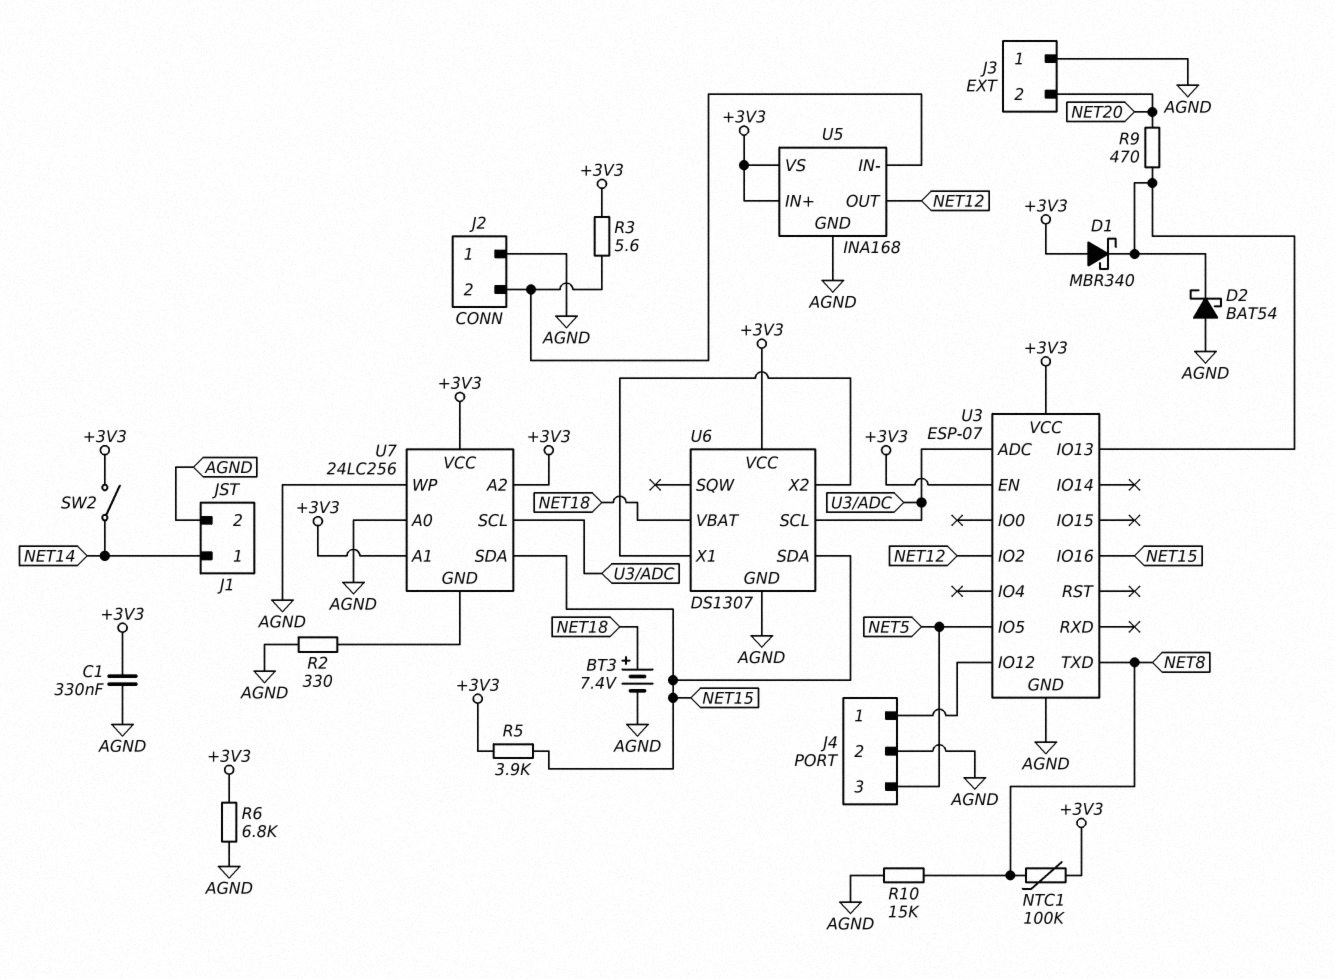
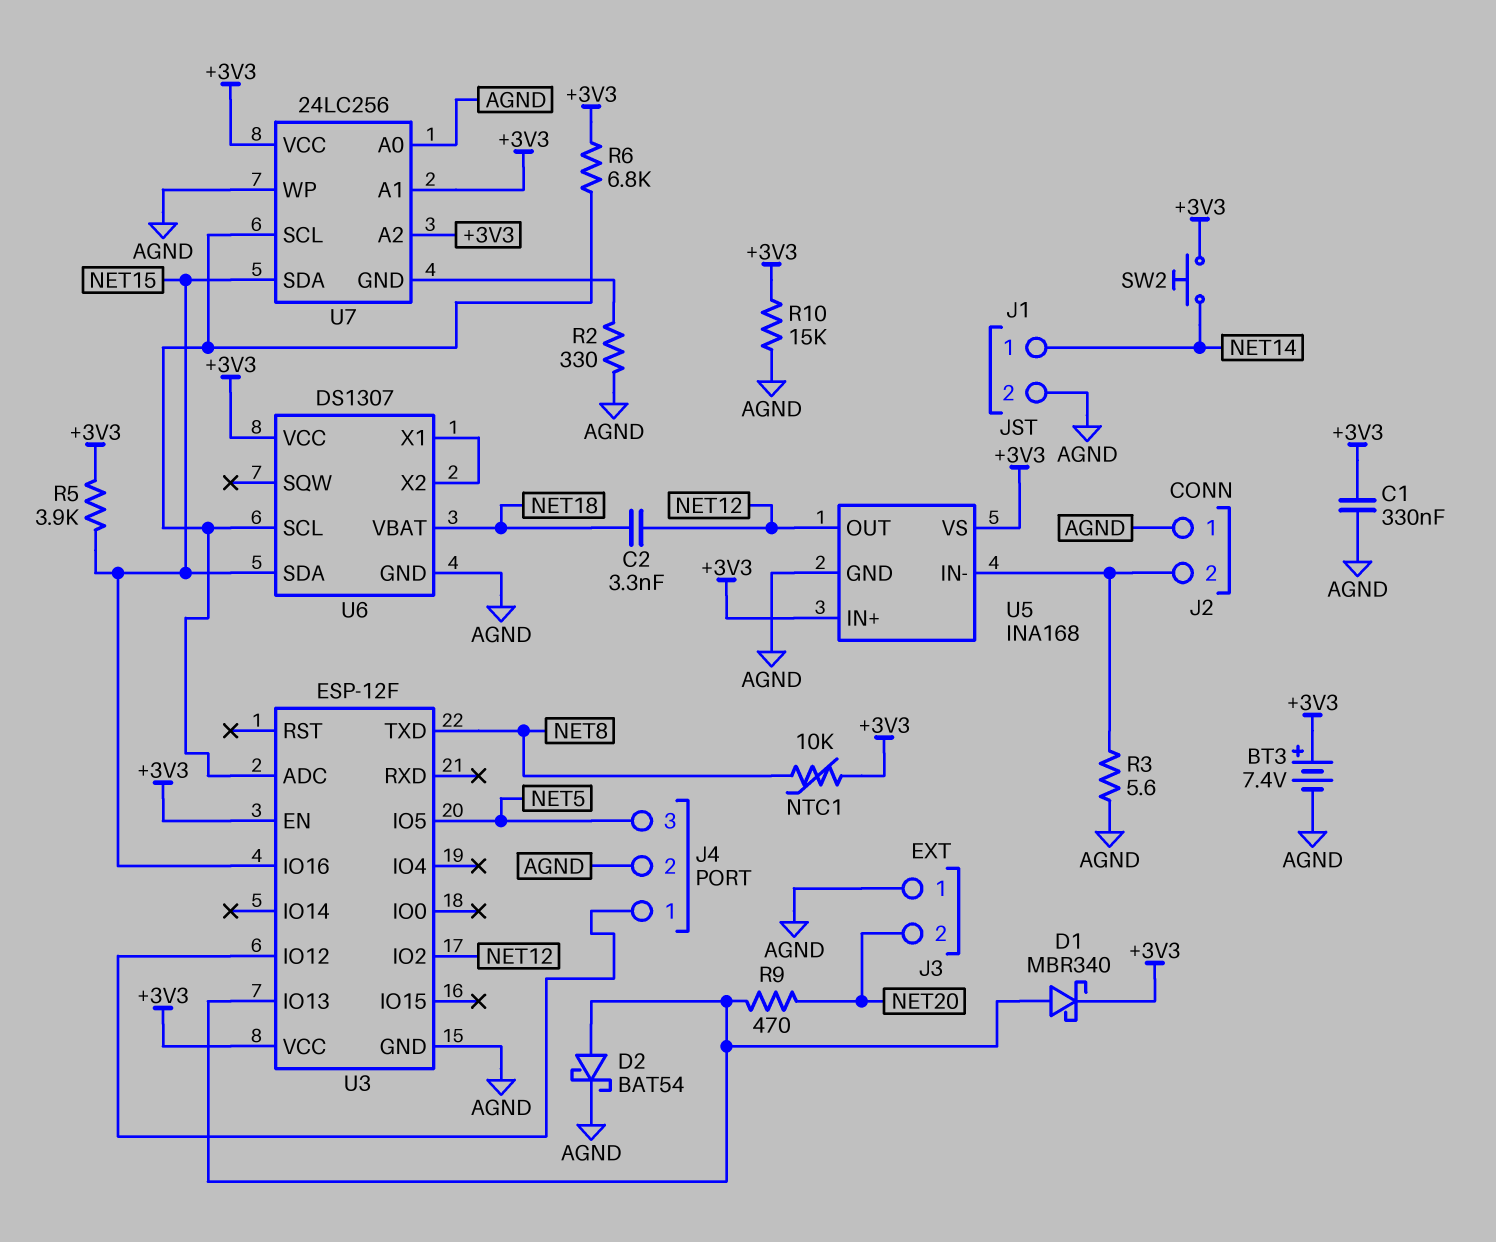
BT3: 7.4V (plus NET18, minus AGND) -> 7.4V (plus +3V3, minus AGND)
C2: none -> 3.3nF (NET12, NET18)
D1: schottky MBR340 (A +3V3, K U3/IO13) -> schottky MBR340 (A U3/IO13, K +3V3)
D2: schottky BAT54 (A AGND, K U3/IO13) -> schottky BAT54 (A U3/IO13, K AGND)
NTC1: 100k (+3V3, NET8) -> 10k (+3V3, NET8)
R3: 5.6 (+3V3, J2/2) -> 5.6 (AGND, J2/2)
R6: 6.8k (+3V3, AGND) -> 6.8k (+3V3, U3/ADC)
R10: 15k (AGND, NET8) -> 15k (+3V3, AGND)
SW2: switch (+3V3, NET14) -> button (+3V3, NET14)
U3: ESP-07 -> ESP-12F

